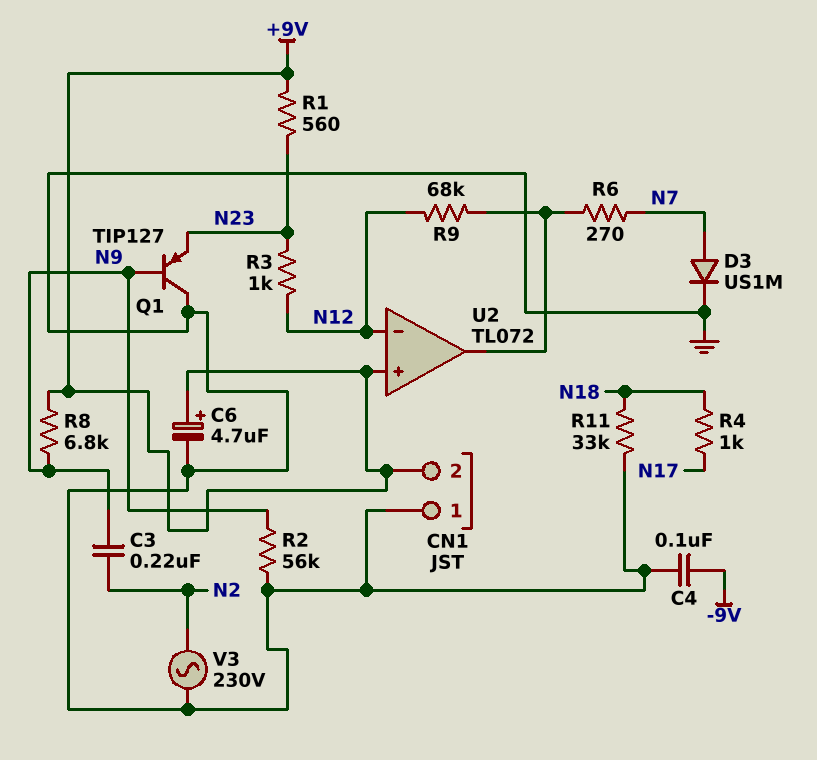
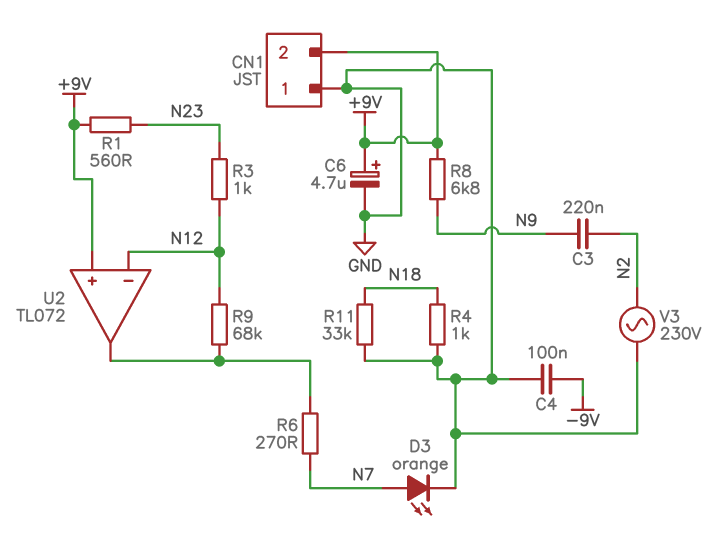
D3: diode US1M (A N7, K GND) -> LED orange (A N7, K GND)
Q1: PNP TIP127 (B N9, C GND, E N23) -> none
R2: 56k (GND, N9) -> none
R4: 1k (N17, N18) -> 1k (GND, N18)

